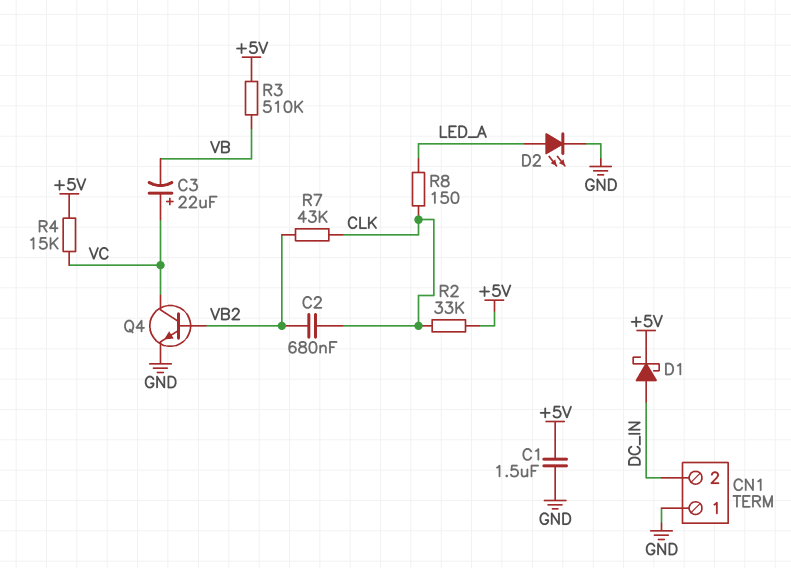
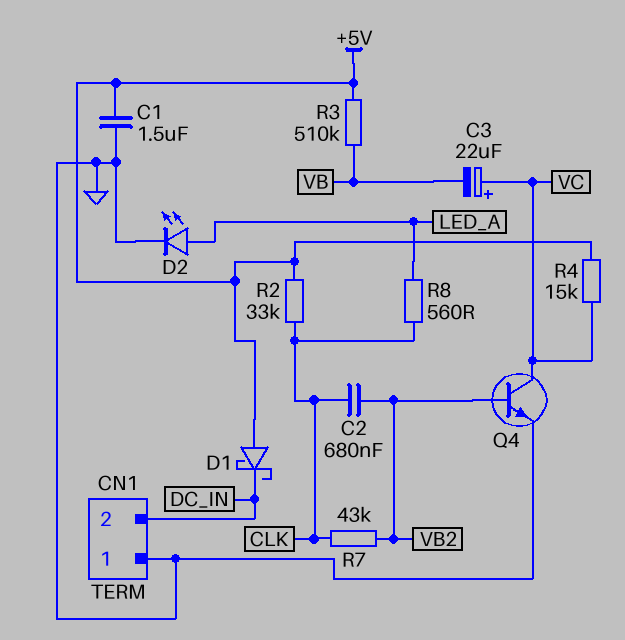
D1: schottky (A DC_IN, K +5V) -> schottky (A +5V, K DC_IN)
R8: 150 (CLK, LED_A) -> 560 (CLK, LED_A)

